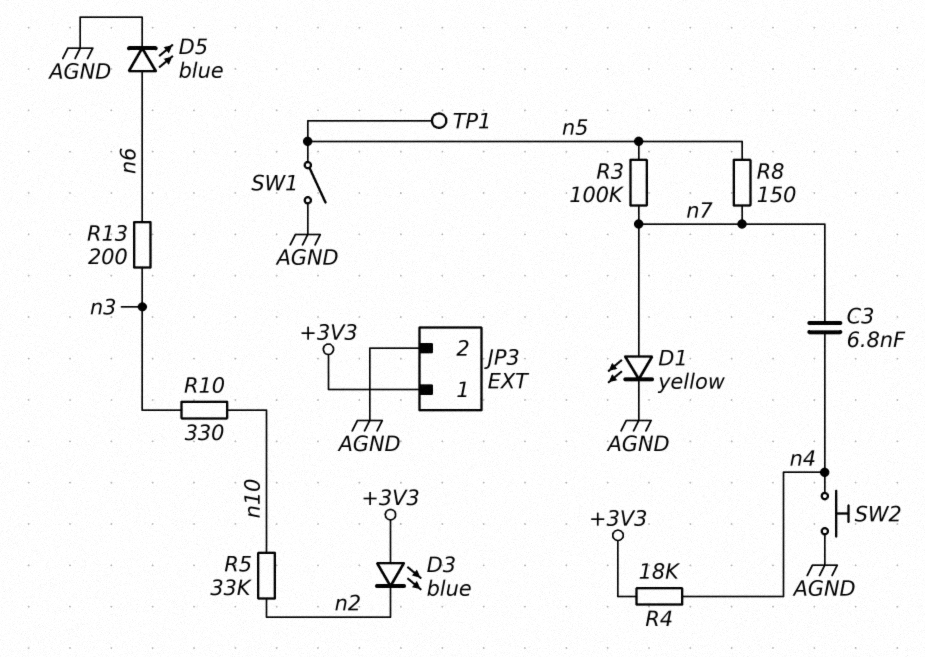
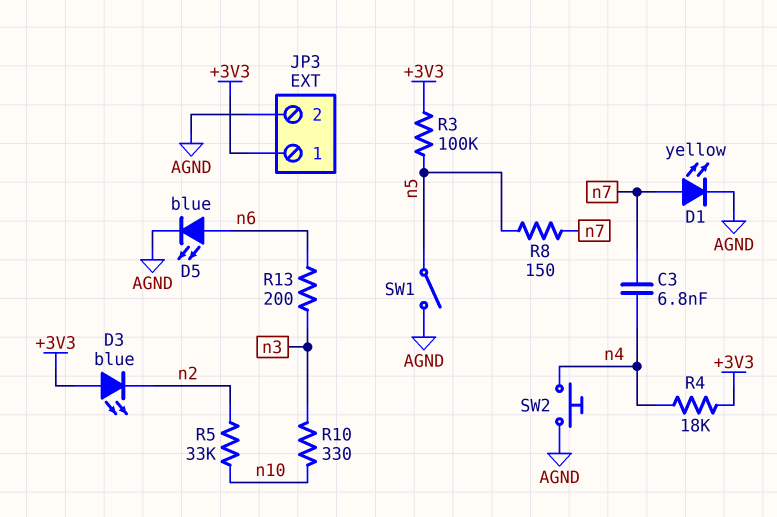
R3: 100k (n5, n7) -> 100k (+3V3, n5)
TP1: test point (n5) -> none

